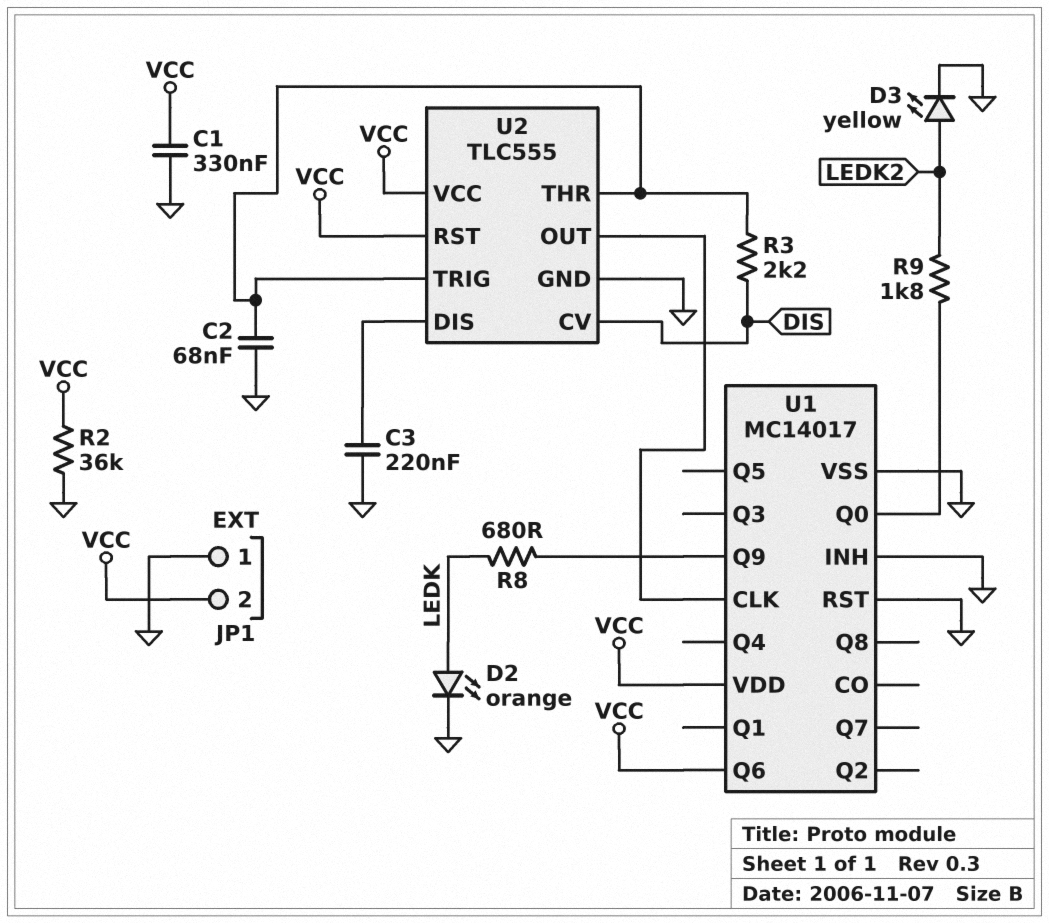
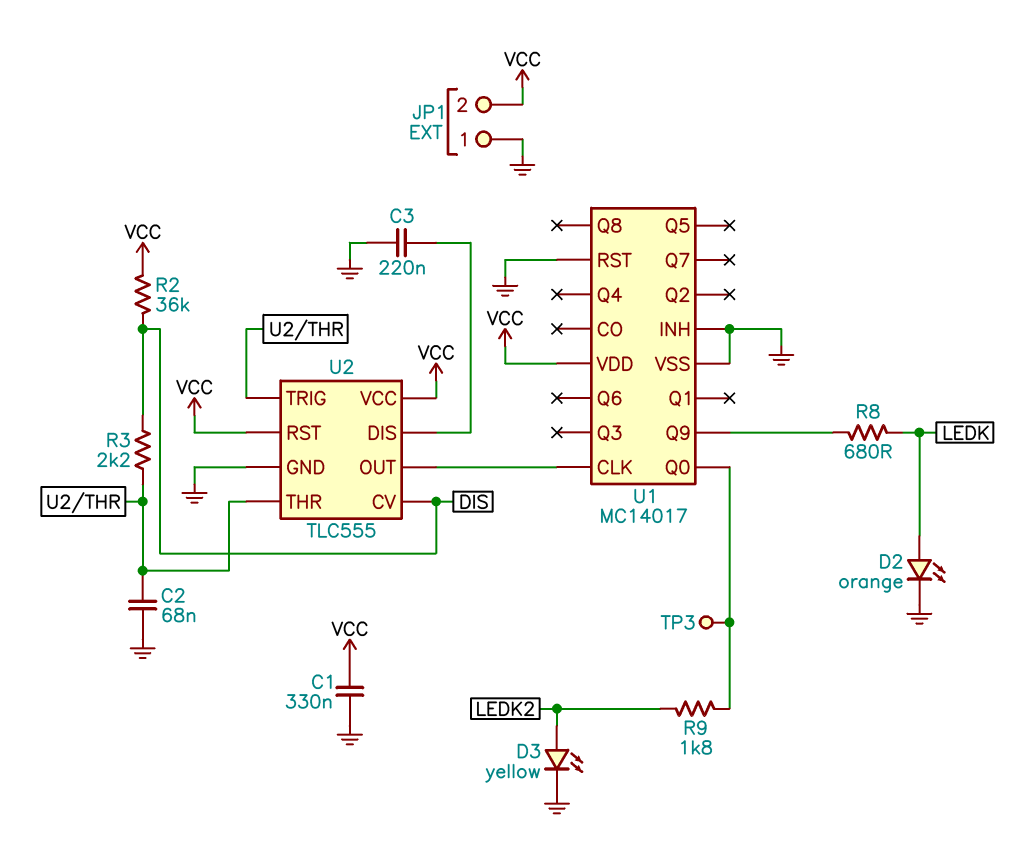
R2: 36k (GND, VCC) -> 36k (DIS, VCC)
TP3: none -> test point (U1/Q0)
U1 pin Q6: VCC -> none

